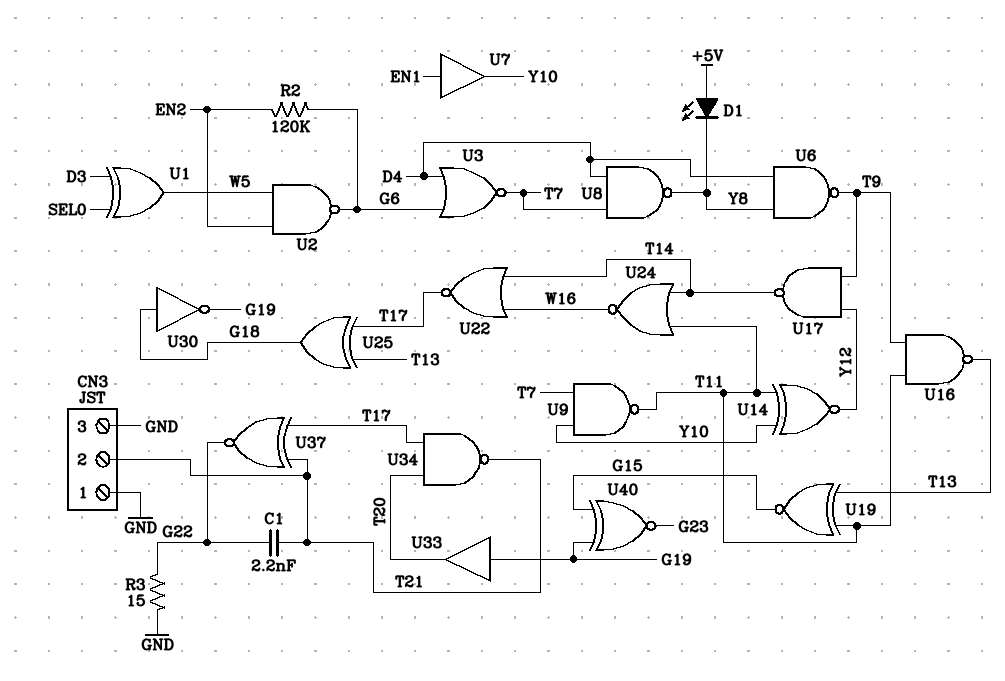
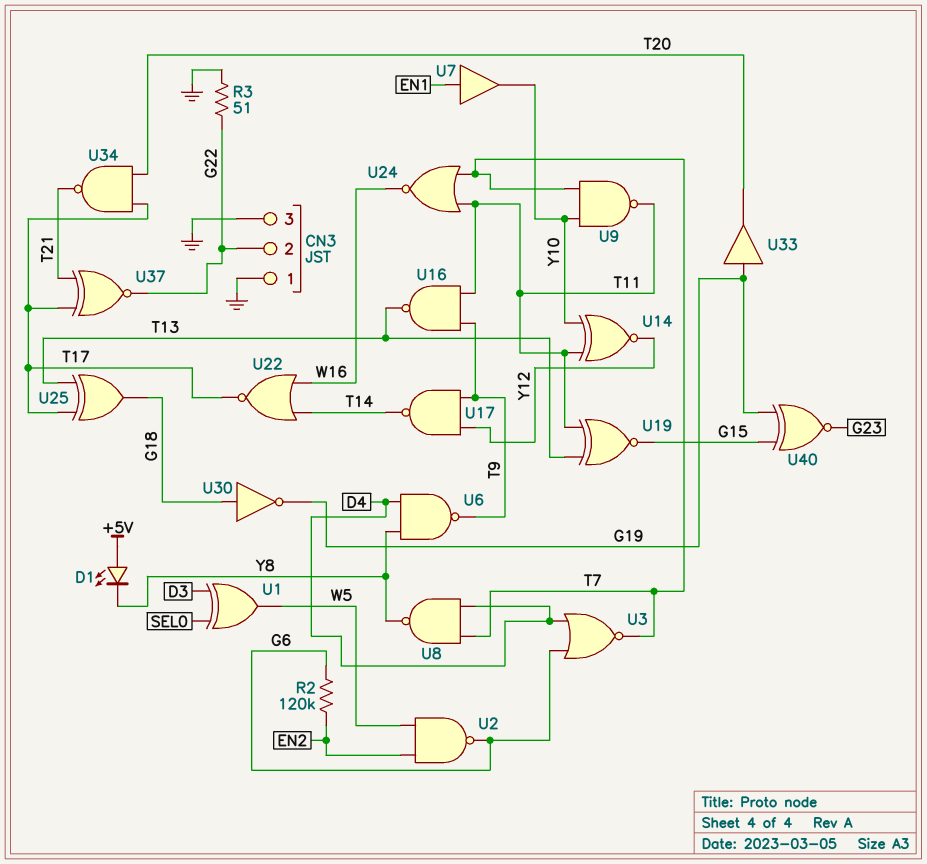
C1: 2.2nF (G22, T21) -> none
CN3 pin 2: T21 -> G22
R3: 15 (G22, GND) -> 51 (G22, GND)
U24: NOR (in T11, in T14, out W16) -> NOR (in T7, in T11, out W16)

